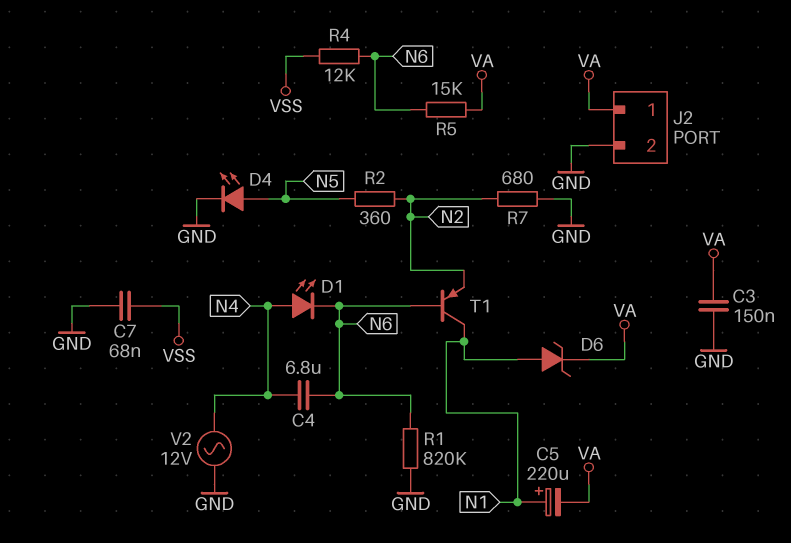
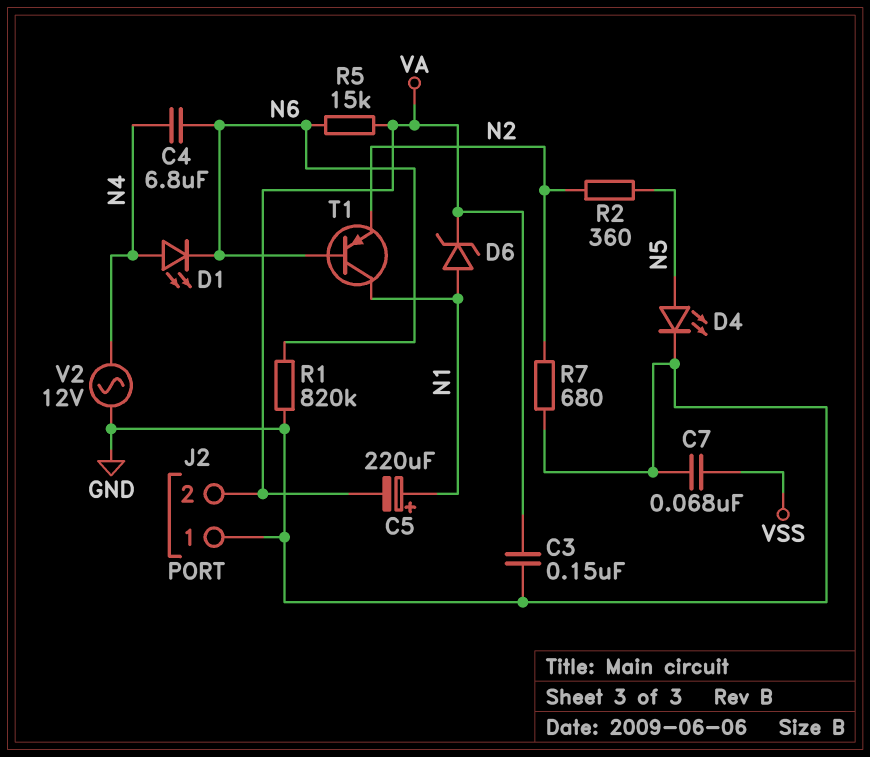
J2 pin 1: VA -> GND
J2 pin 2: GND -> VA
R4: 12k (N6, VSS) -> none

